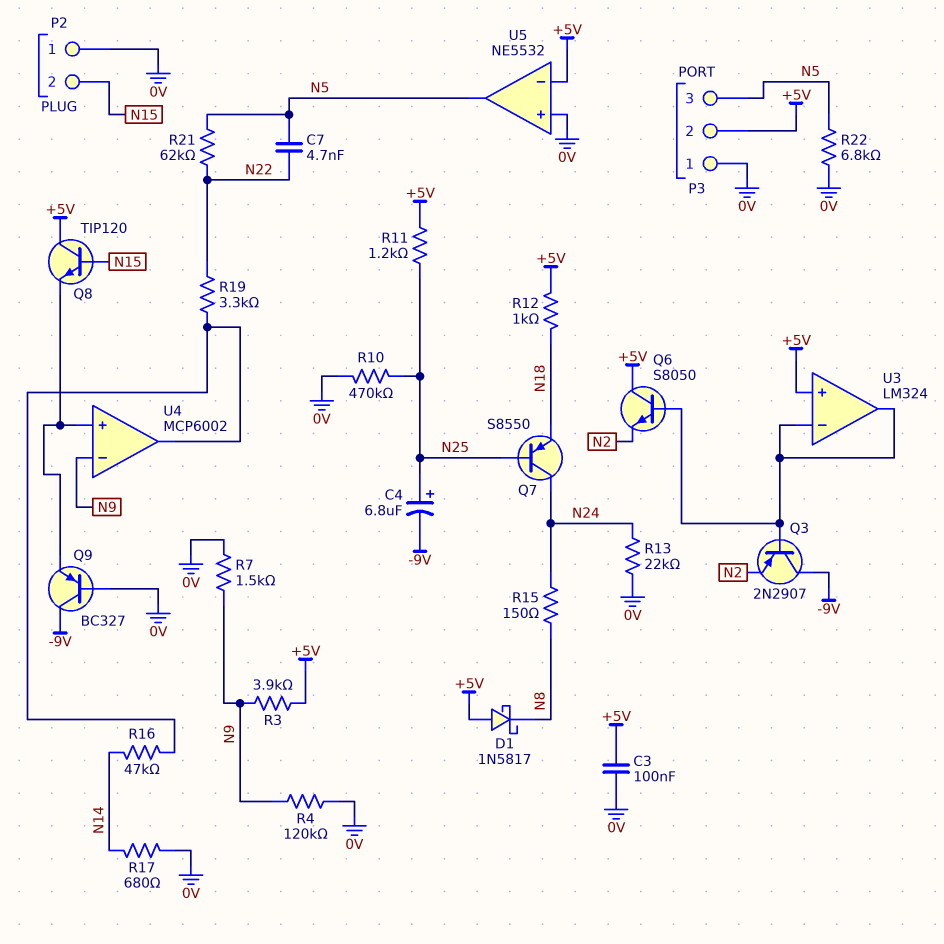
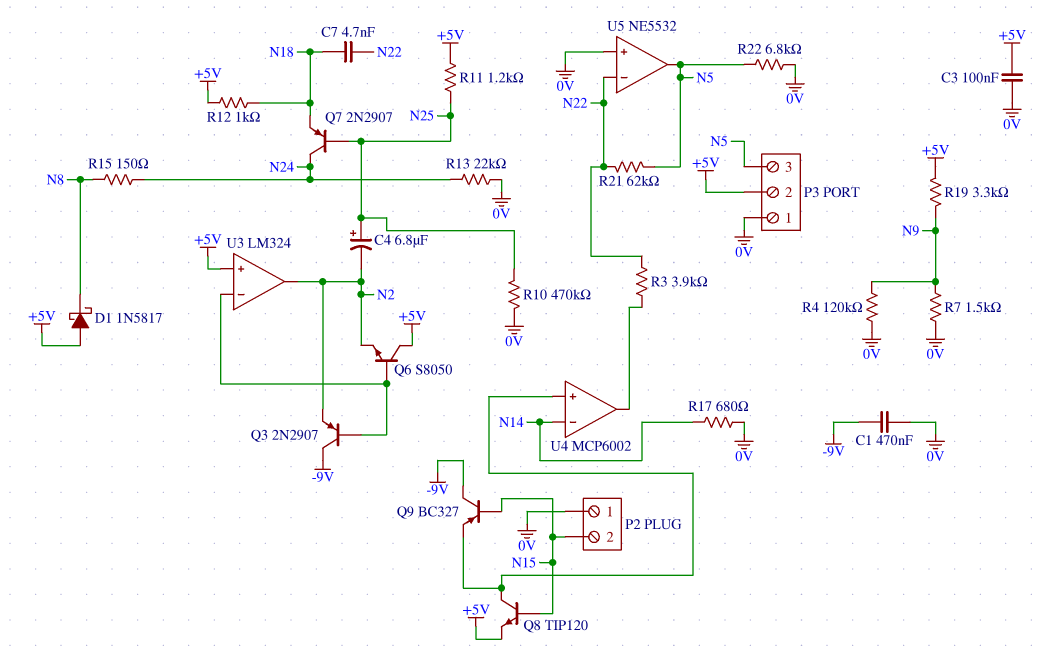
C1: none -> 470nF (-9V, 0V)
C4: 6.8uF (plus N25, minus -9V) -> 6.8uF (plus N25, minus N2)
C7: 4.7nF (N5, N22) -> 4.7nF (N18, N22)
Q7: PNP S8550 (B N25, C N24, E N18) -> PNP 2N2907 (B N25, C N24, E N18)
Q8: NPN TIP120 (B N15, C +5V, E U4/in+) -> NPN TIP120 (B N15, C U4/in+, E +5V)
Q9: PNP BC327 (B 0V, C -9V, E U4/in+) -> PNP BC327 (B N15, C -9V, E U4/in+)
R3: 3.9k (+5V, N9) -> 3.9k (N22, U4/out)
R16: 47k (N14, U4/out) -> none
R19: 3.3k (N22, U4/out) -> 3.3k (+5V, N9)
U3 pin out: U3/in- -> N2
U4 pin in-: N9 -> N14
U5 pin in-: +5V -> N22

